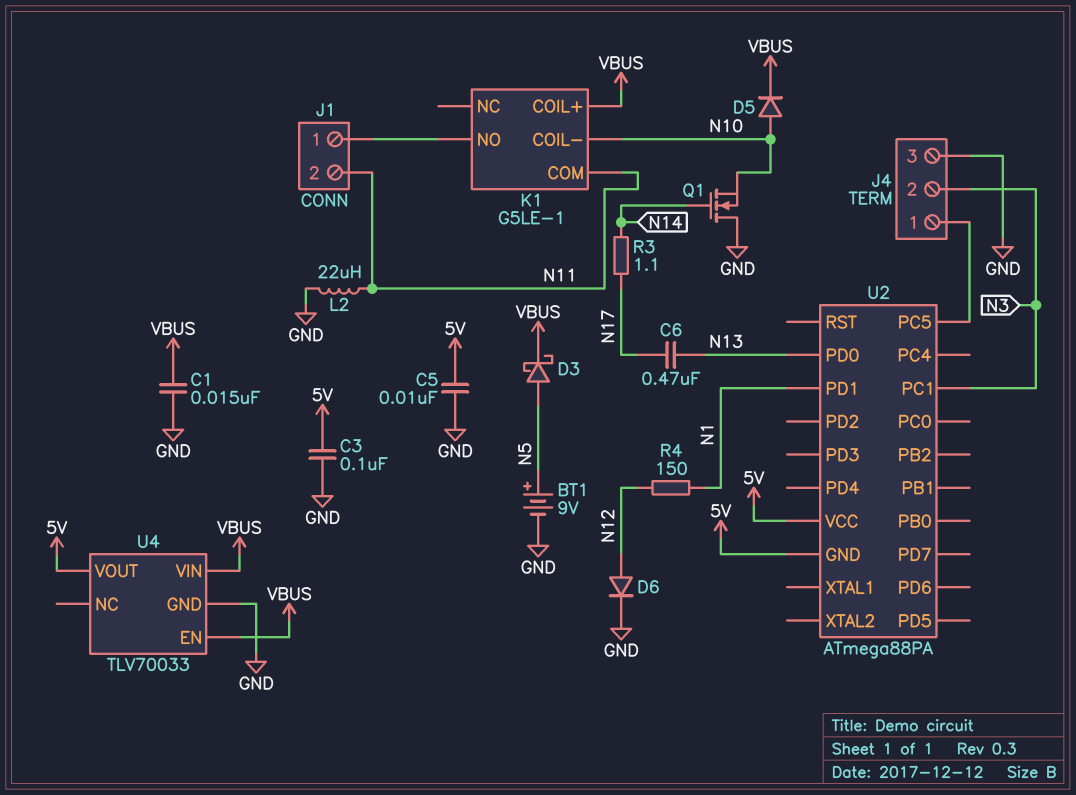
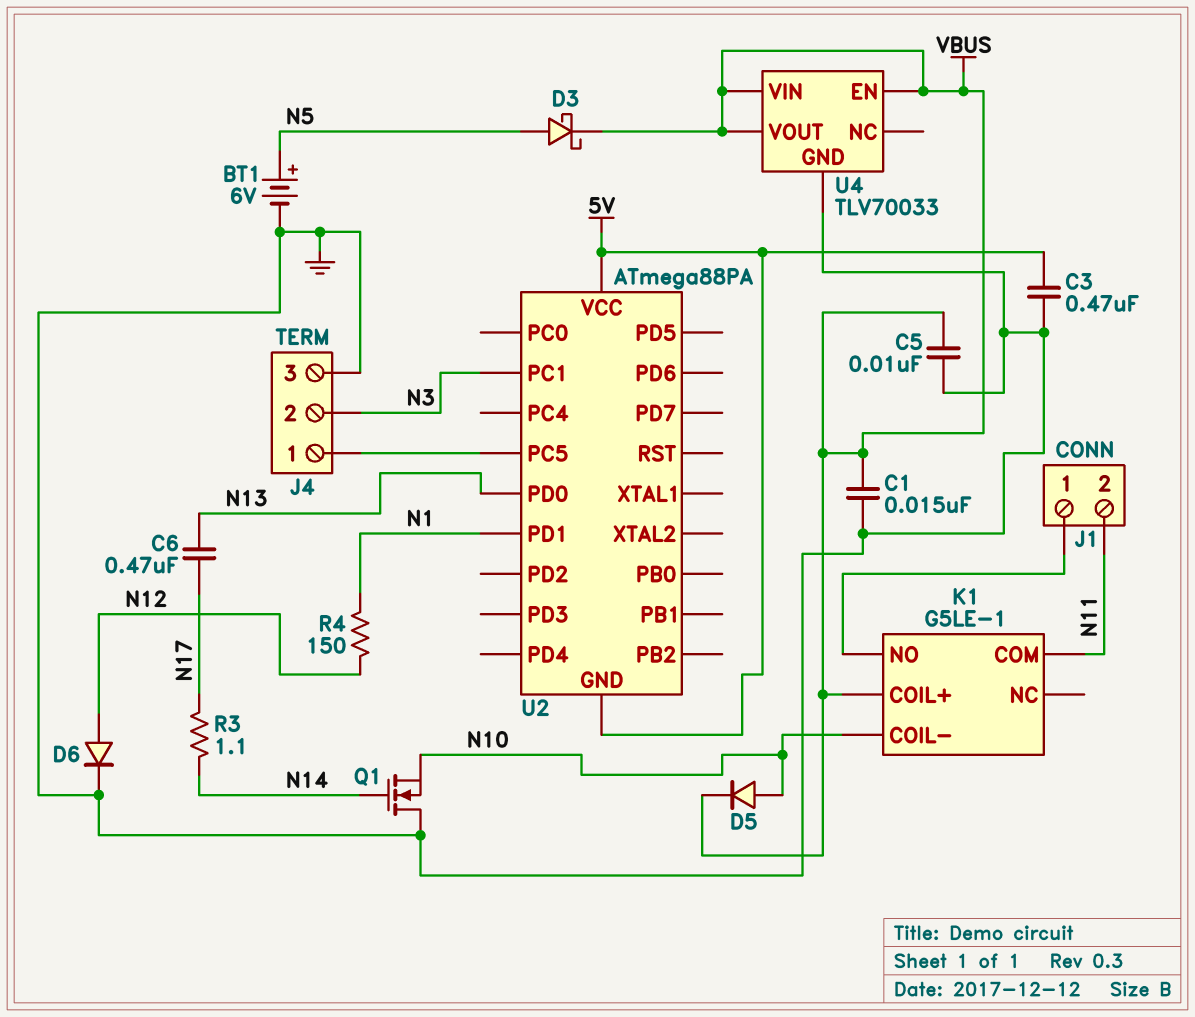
BT1: 9V (plus N5, minus GND) -> 6V (plus N5, minus GND)
C3: 100nF (5V, GND) -> 470nF (5V, GND)
C5: 10nF (5V, GND) -> 10nF (GND, VBUS)
L2: 22uH (GND, N11) -> none
U4 pin VOUT: 5V -> VBUS

